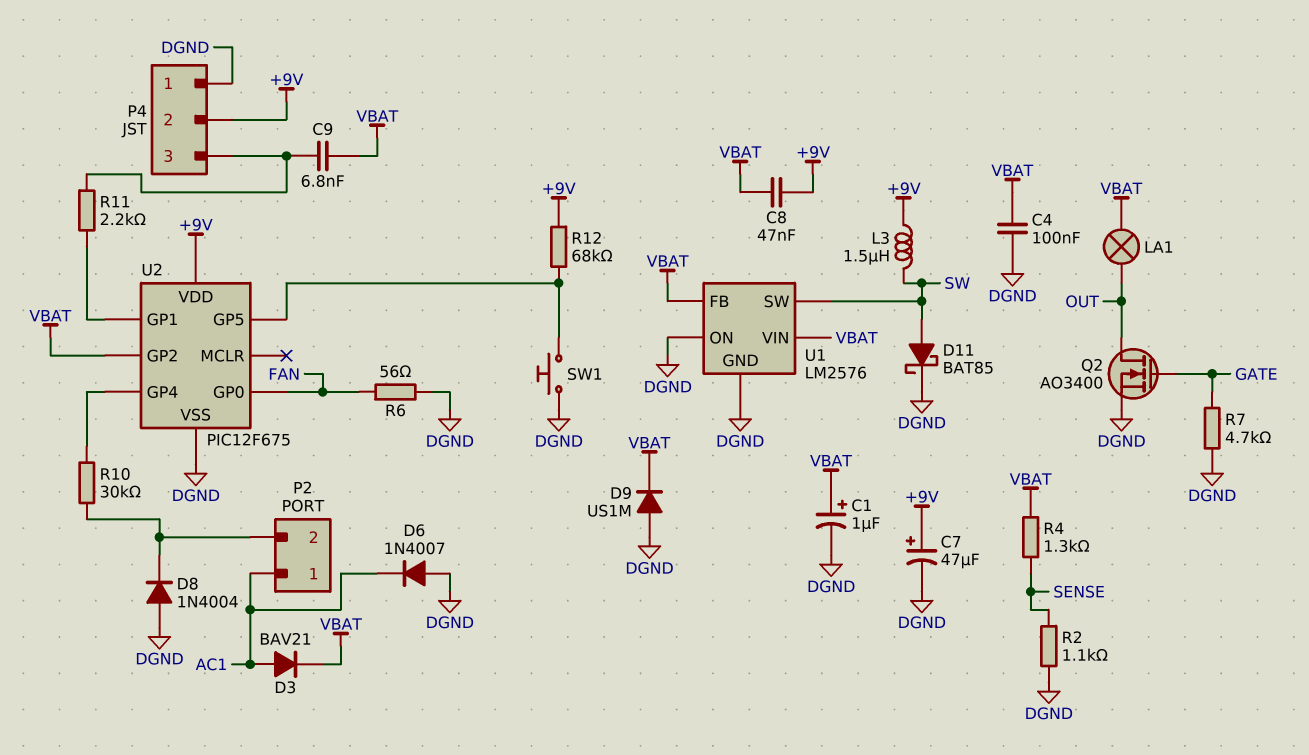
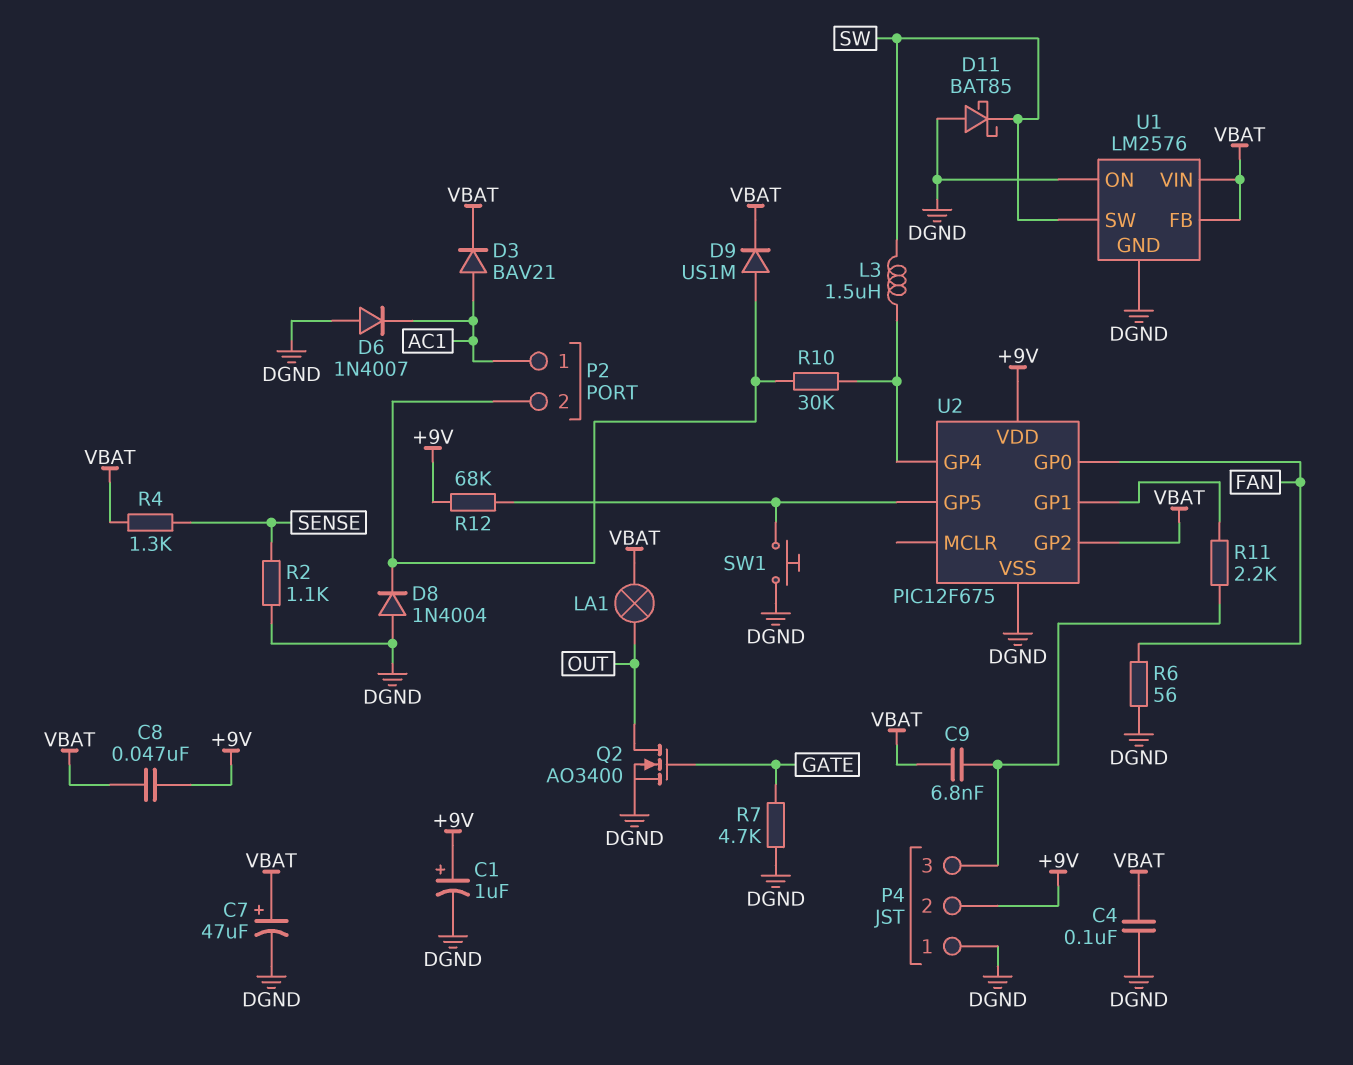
C1: 1uF (plus VBAT, minus DGND) -> 1uF (plus +9V, minus DGND)
C7: 47uF (plus +9V, minus DGND) -> 47uF (plus VBAT, minus DGND)
D9: diode US1M (A DGND, K VBAT) -> diode US1M (A P2/2, K VBAT)
D11: schottky BAT85 (A SW, K DGND) -> schottky BAT85 (A DGND, K SW)
L3: 1.5uH (+9V, SW) -> 1.5uH (SW, U2/GP4)

